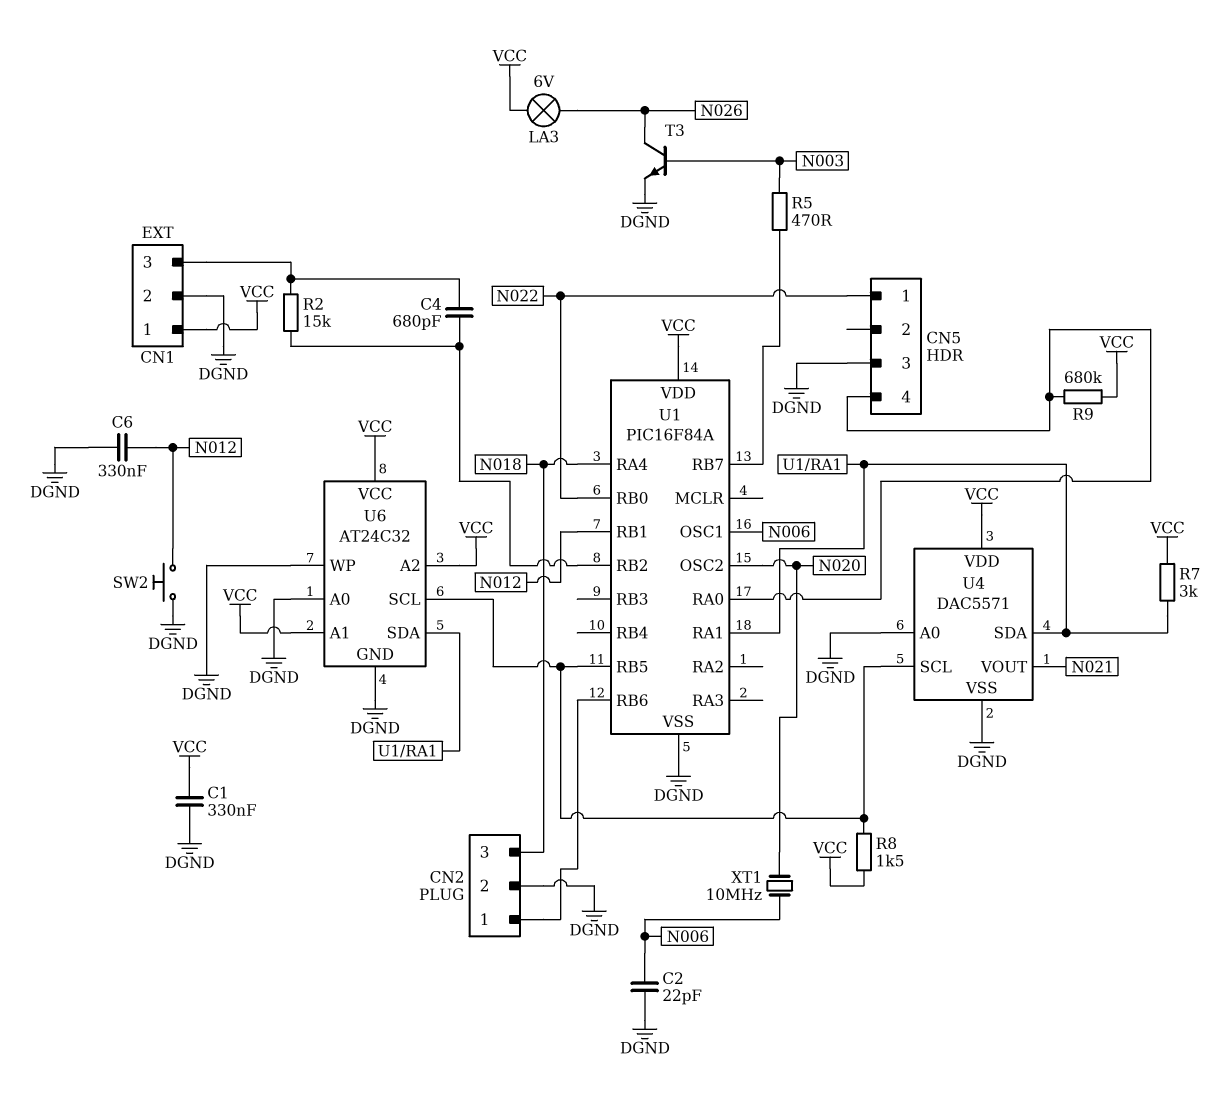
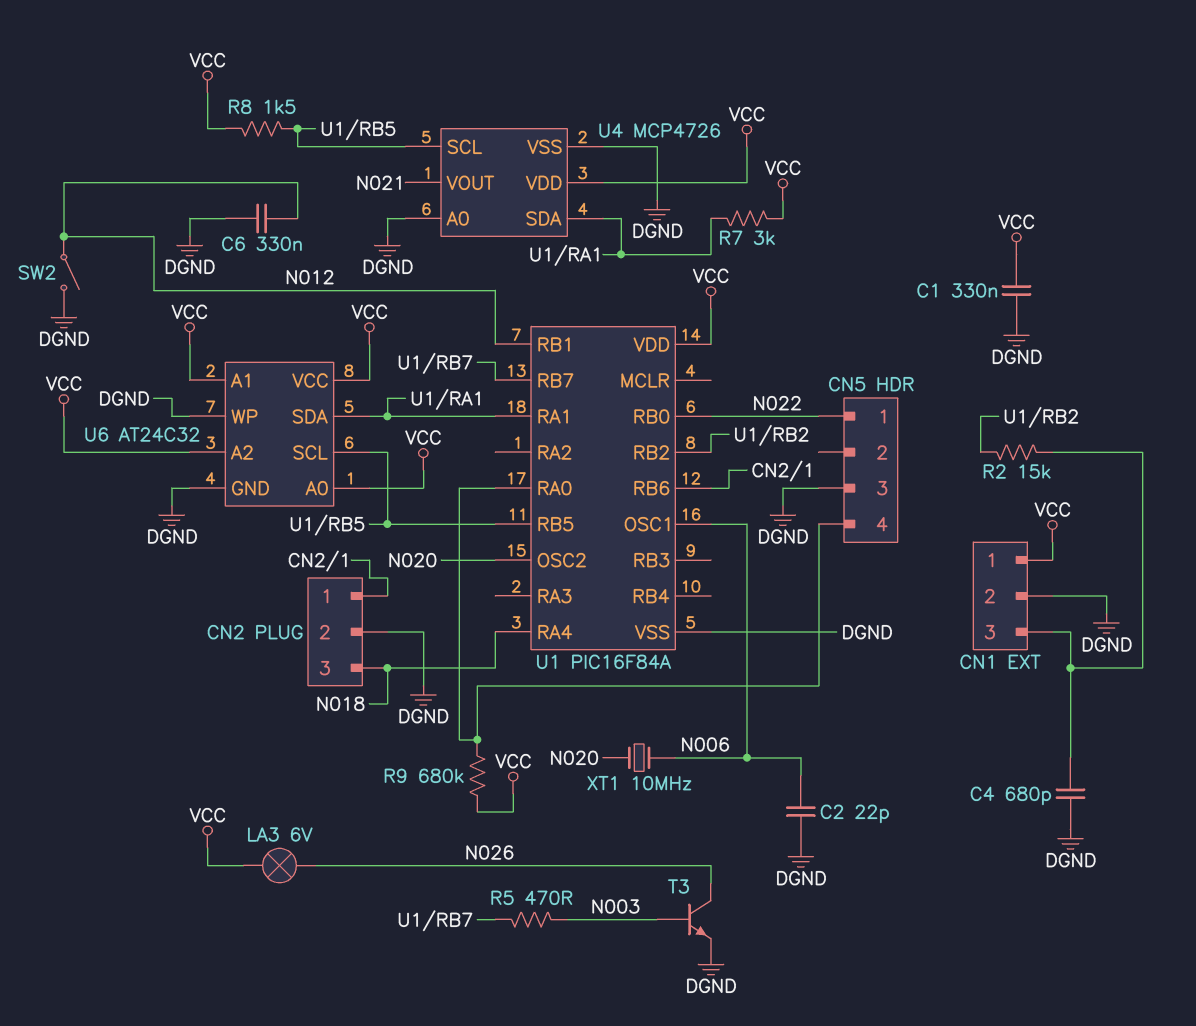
C4: 680pF (CN1/3, U1/RB2) -> 680pF (CN1/3, DGND)
SW2: button (DGND, N012) -> switch (DGND, N012)
U4: DAC5571 -> MCP4726
U6 pin A0: DGND -> VCC

